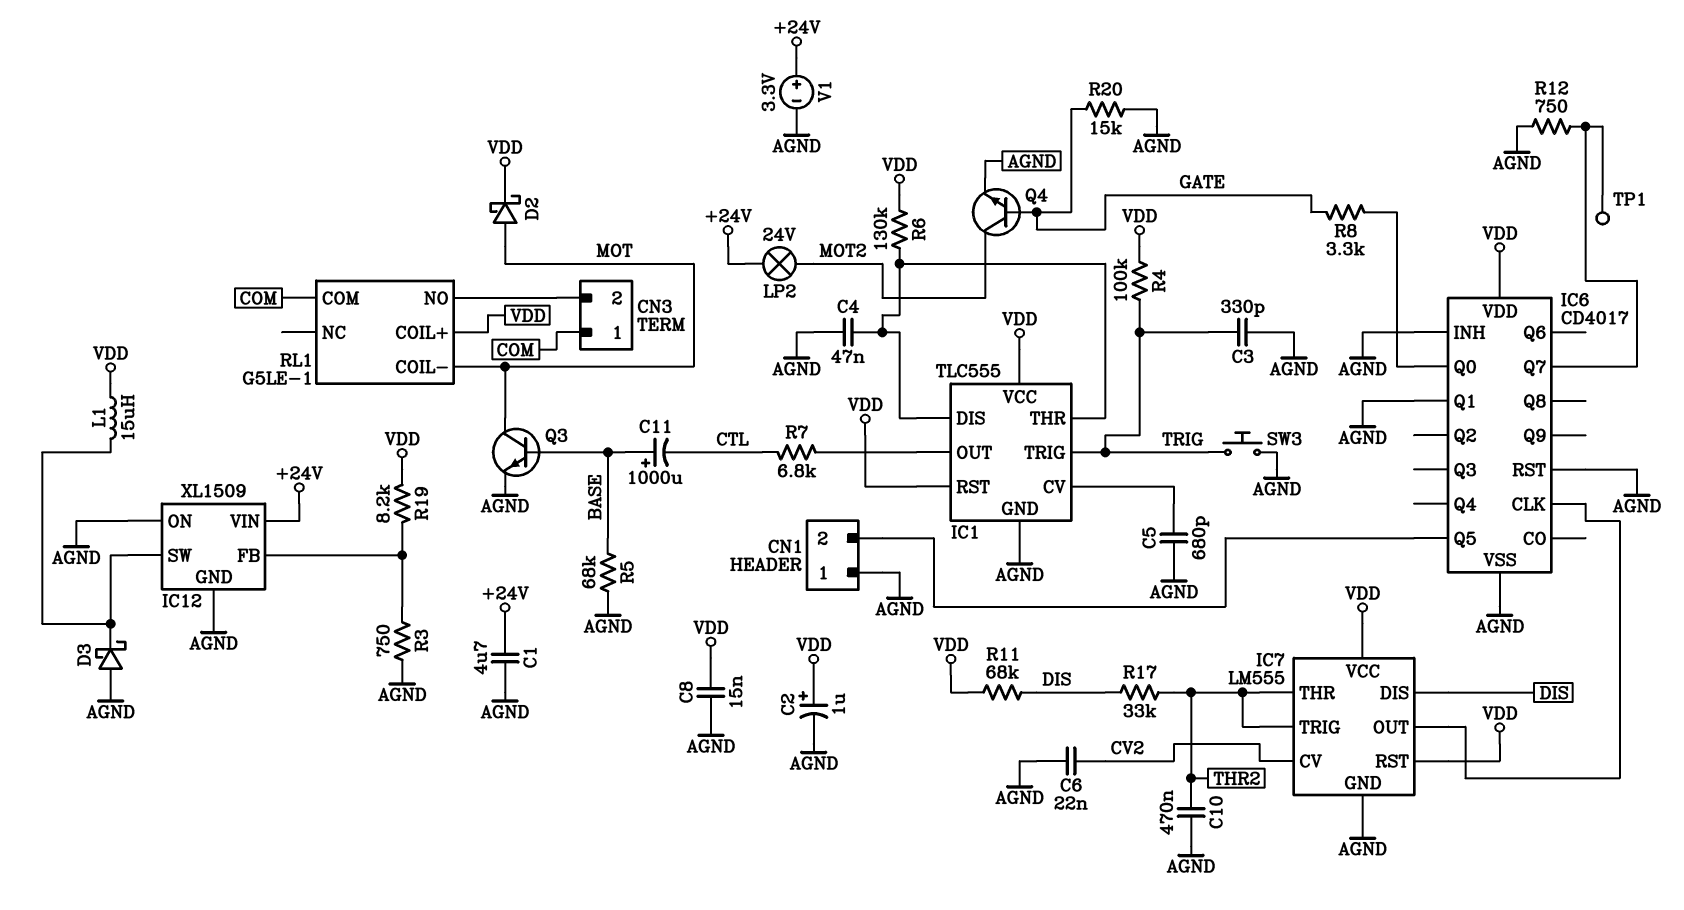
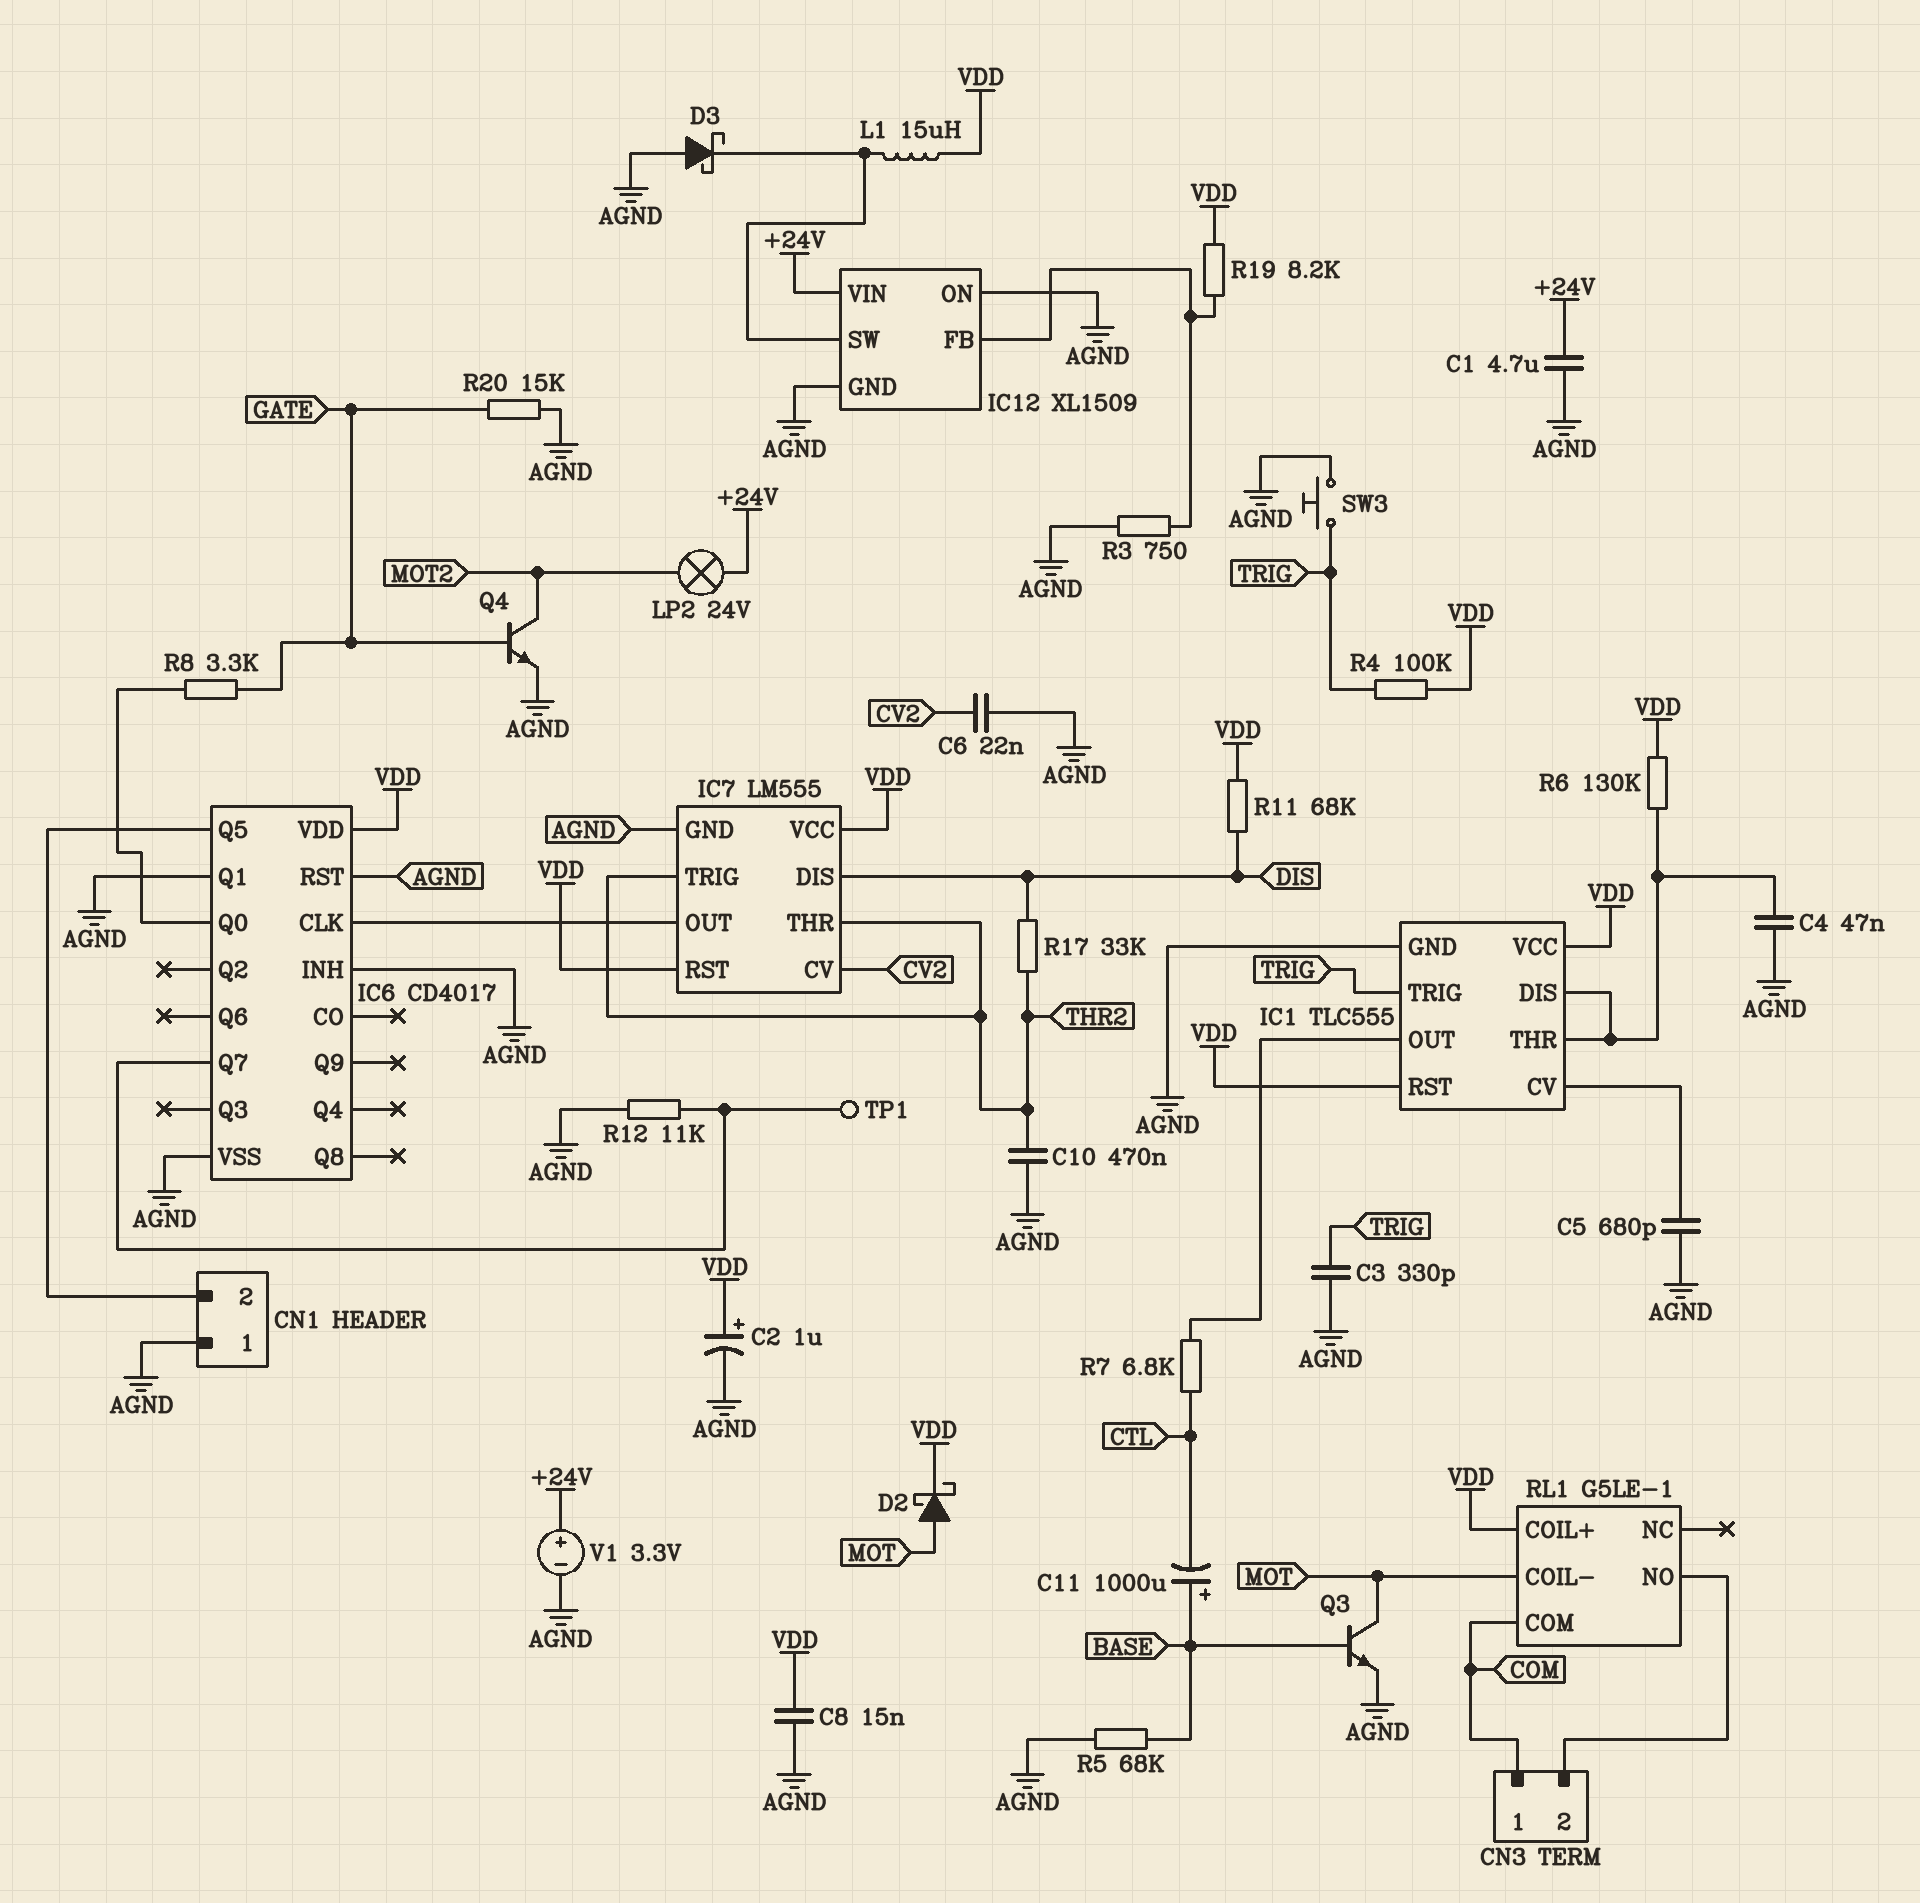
R12: 750 (AGND, IC6/Q7) -> 11k (AGND, IC6/Q7)

